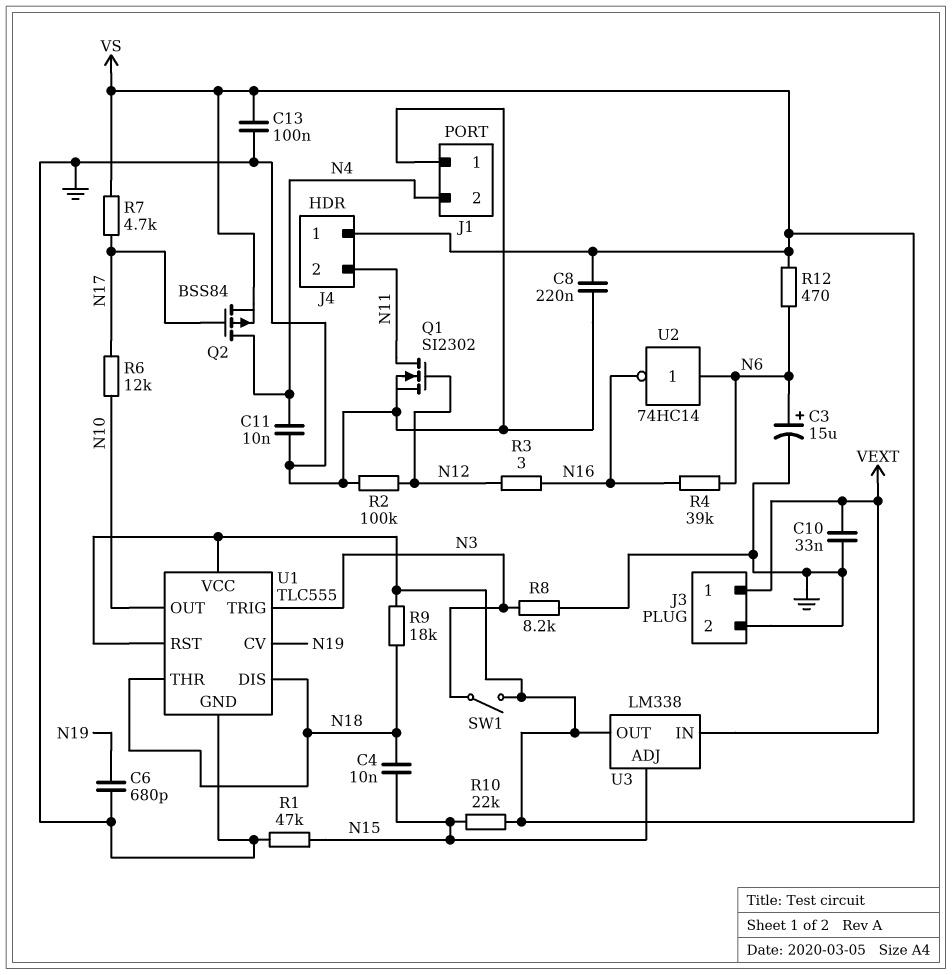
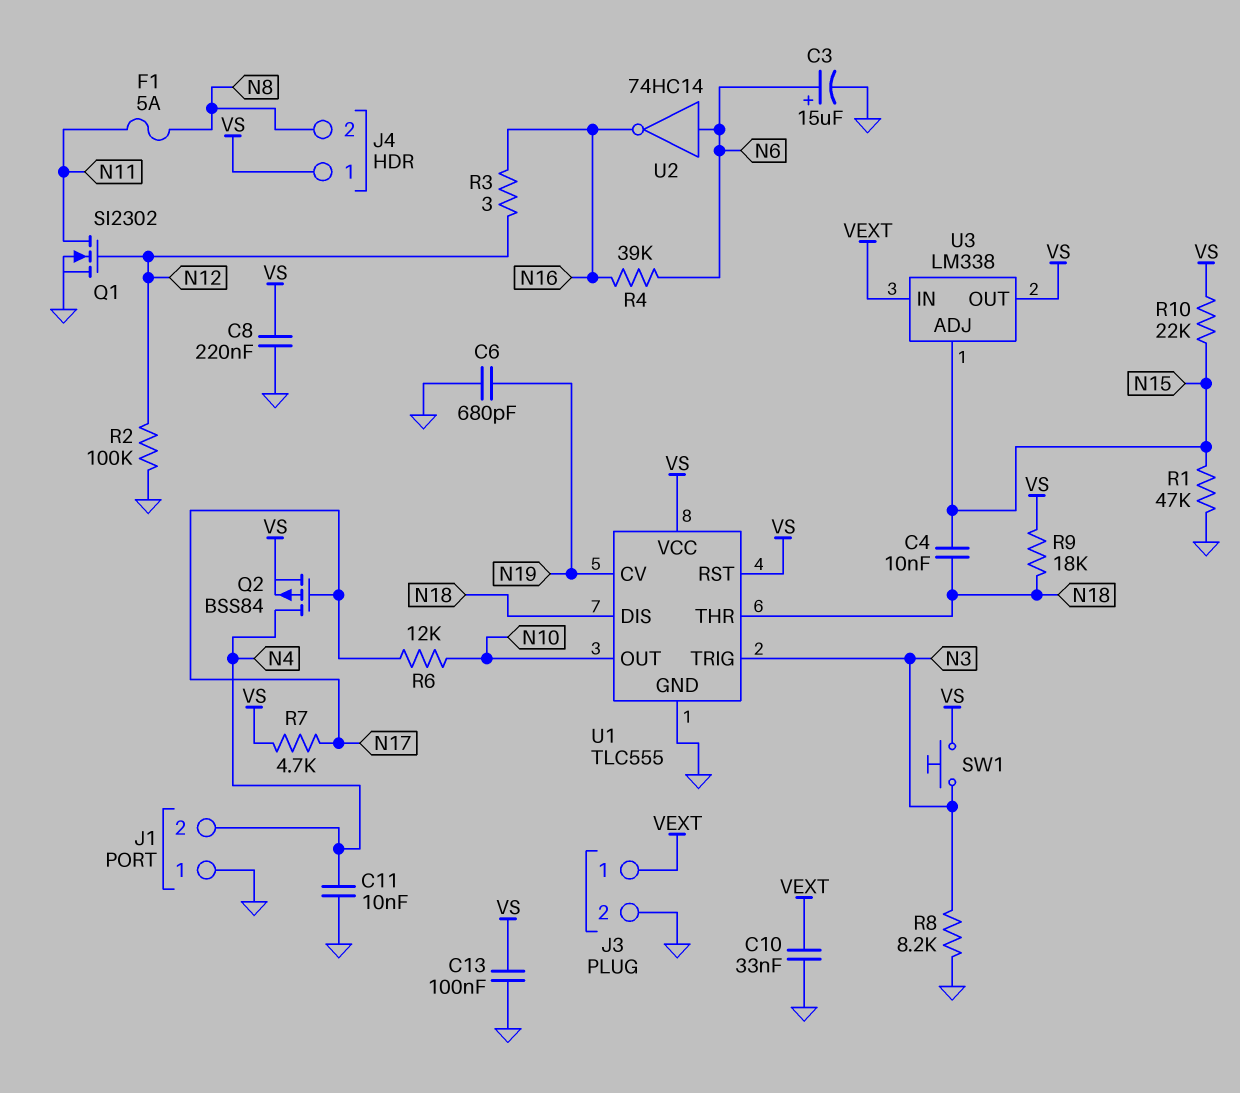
F1: none -> 5A (N8, N11)
J4 pin 2: N11 -> N8
R12: 470 (N6, VS) -> none
SW1: switch (N3, VS) -> button (N3, VS)

